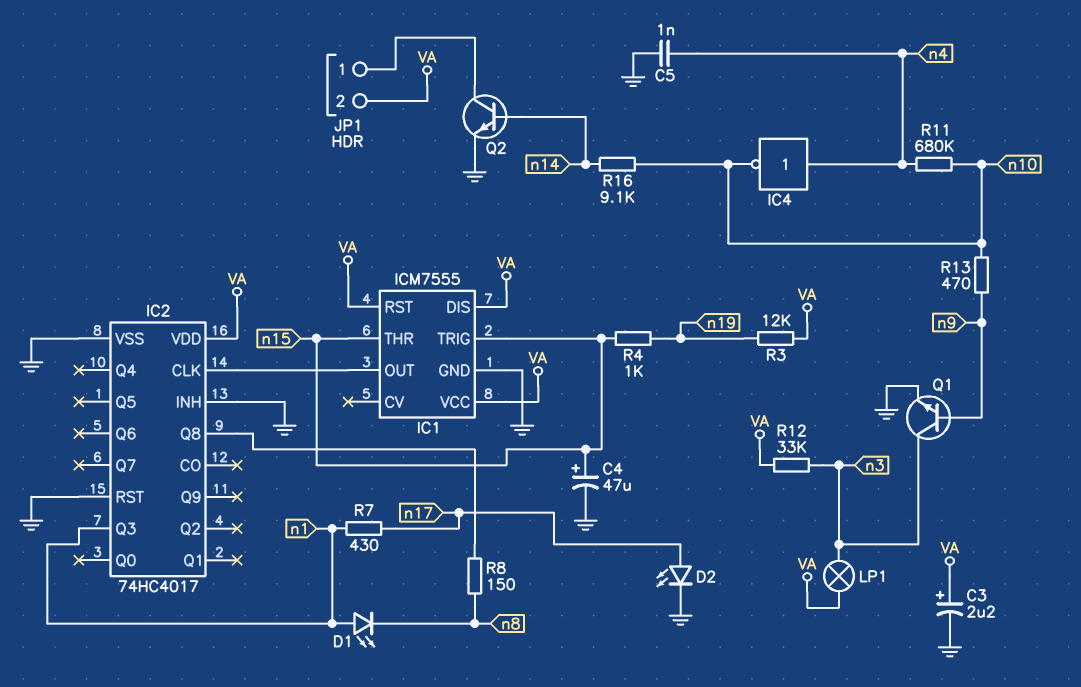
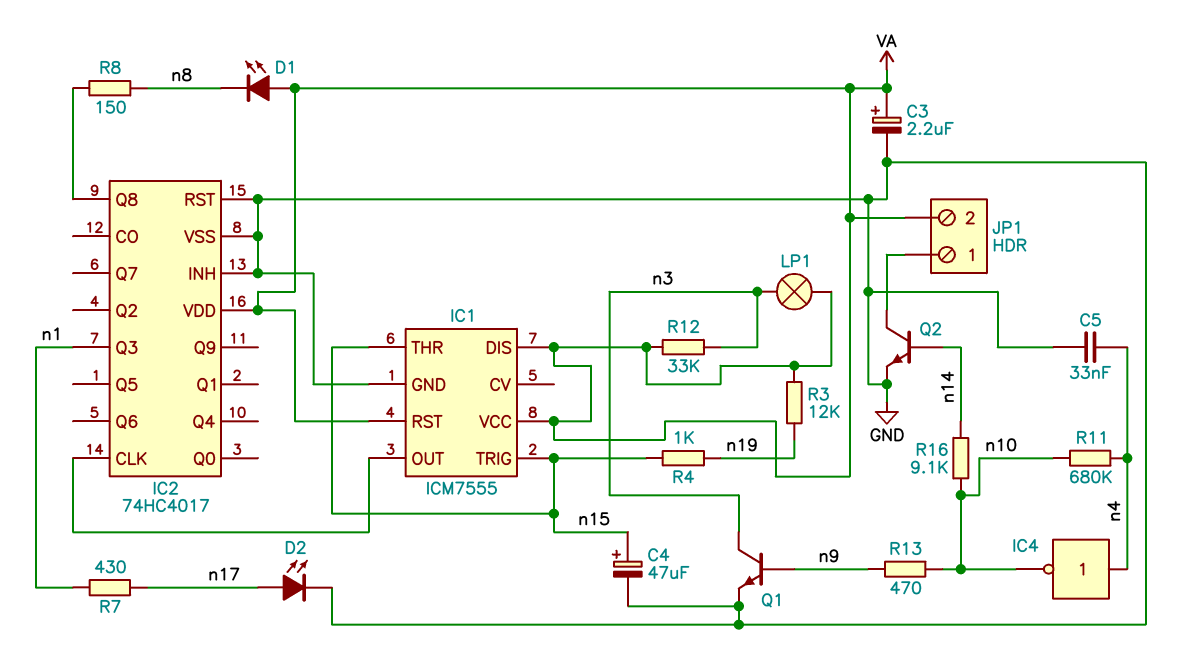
C5: 1nF (GND, n4) -> 33nF (GND, n4)
D1: LED (A n1, K n8) -> LED (A VA, K n8)

